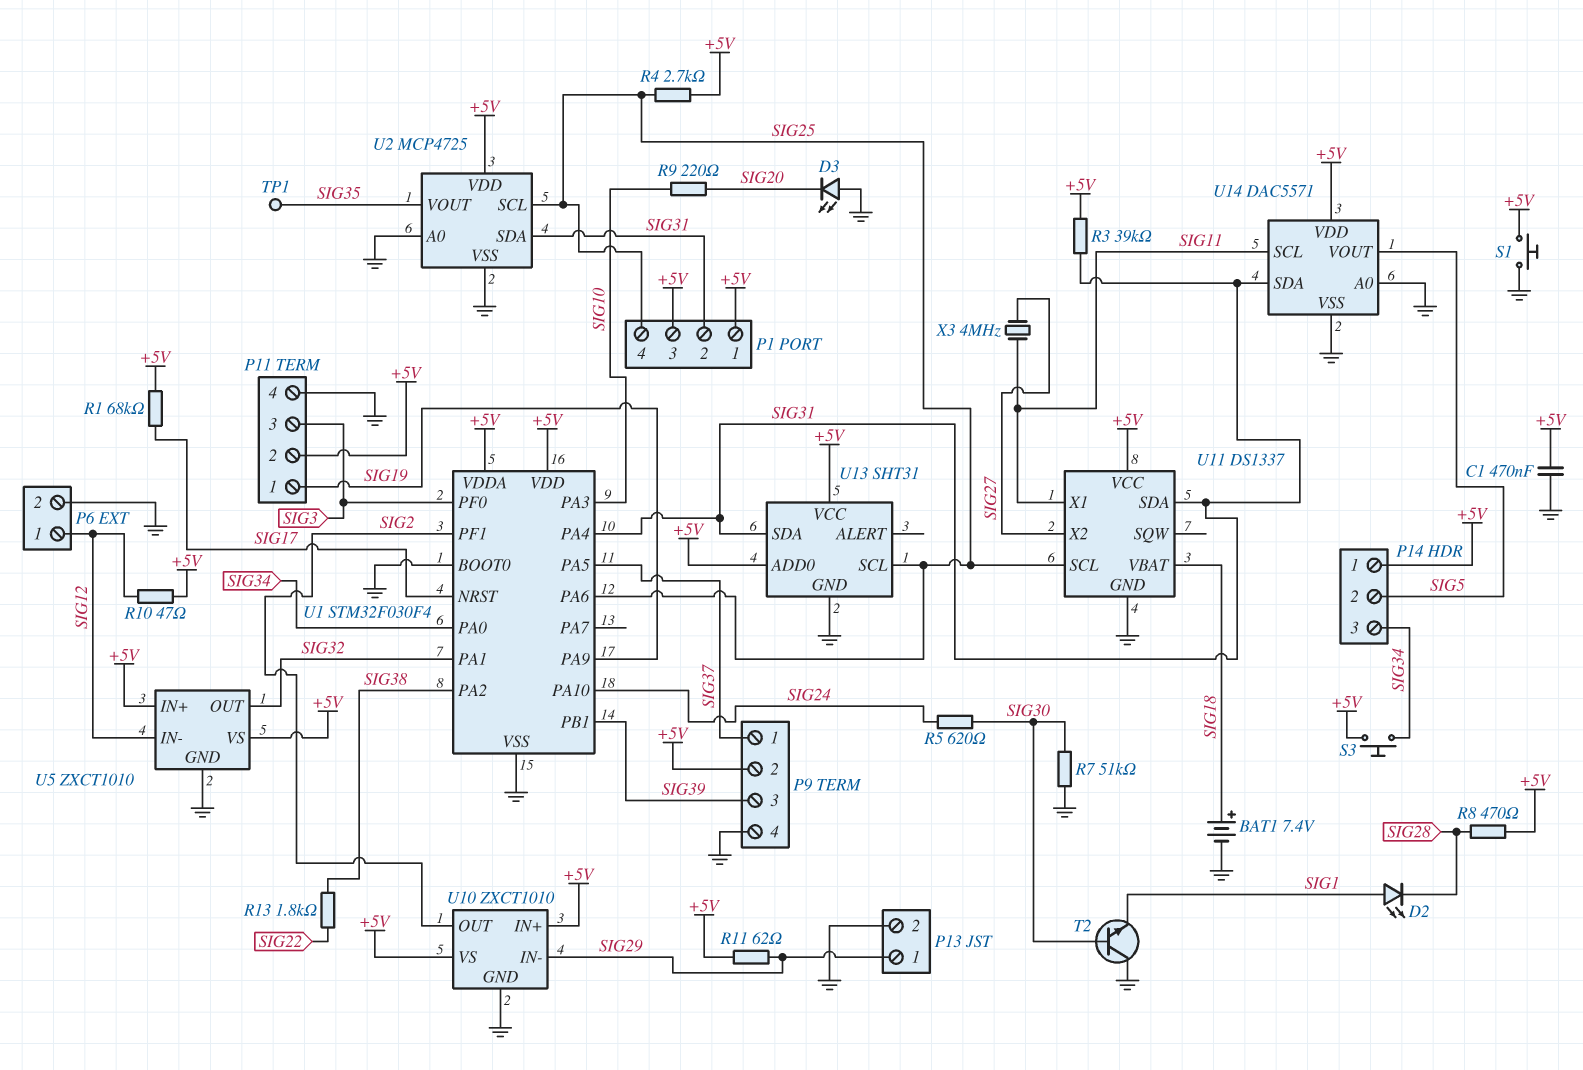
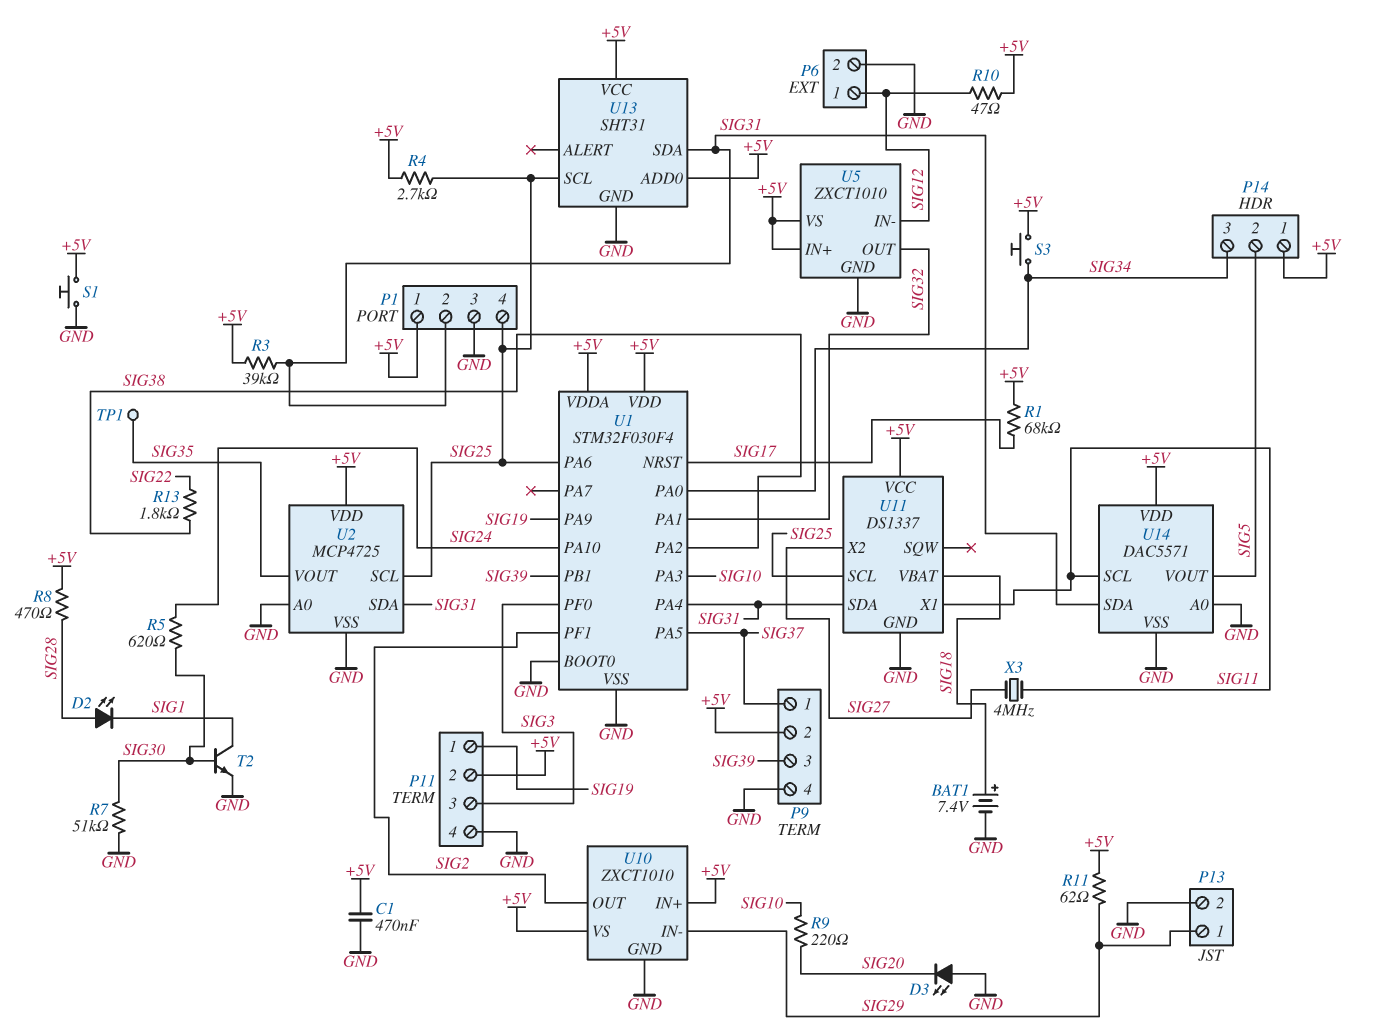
D2: LED (A SIG1, K SIG28) -> LED (A SIG28, K SIG1)
P1 pin 3: +5V -> GND
T2: NPN (B SIG30, C GND, E SIG1) -> NPN (B SIG30, C SIG1, E GND)

